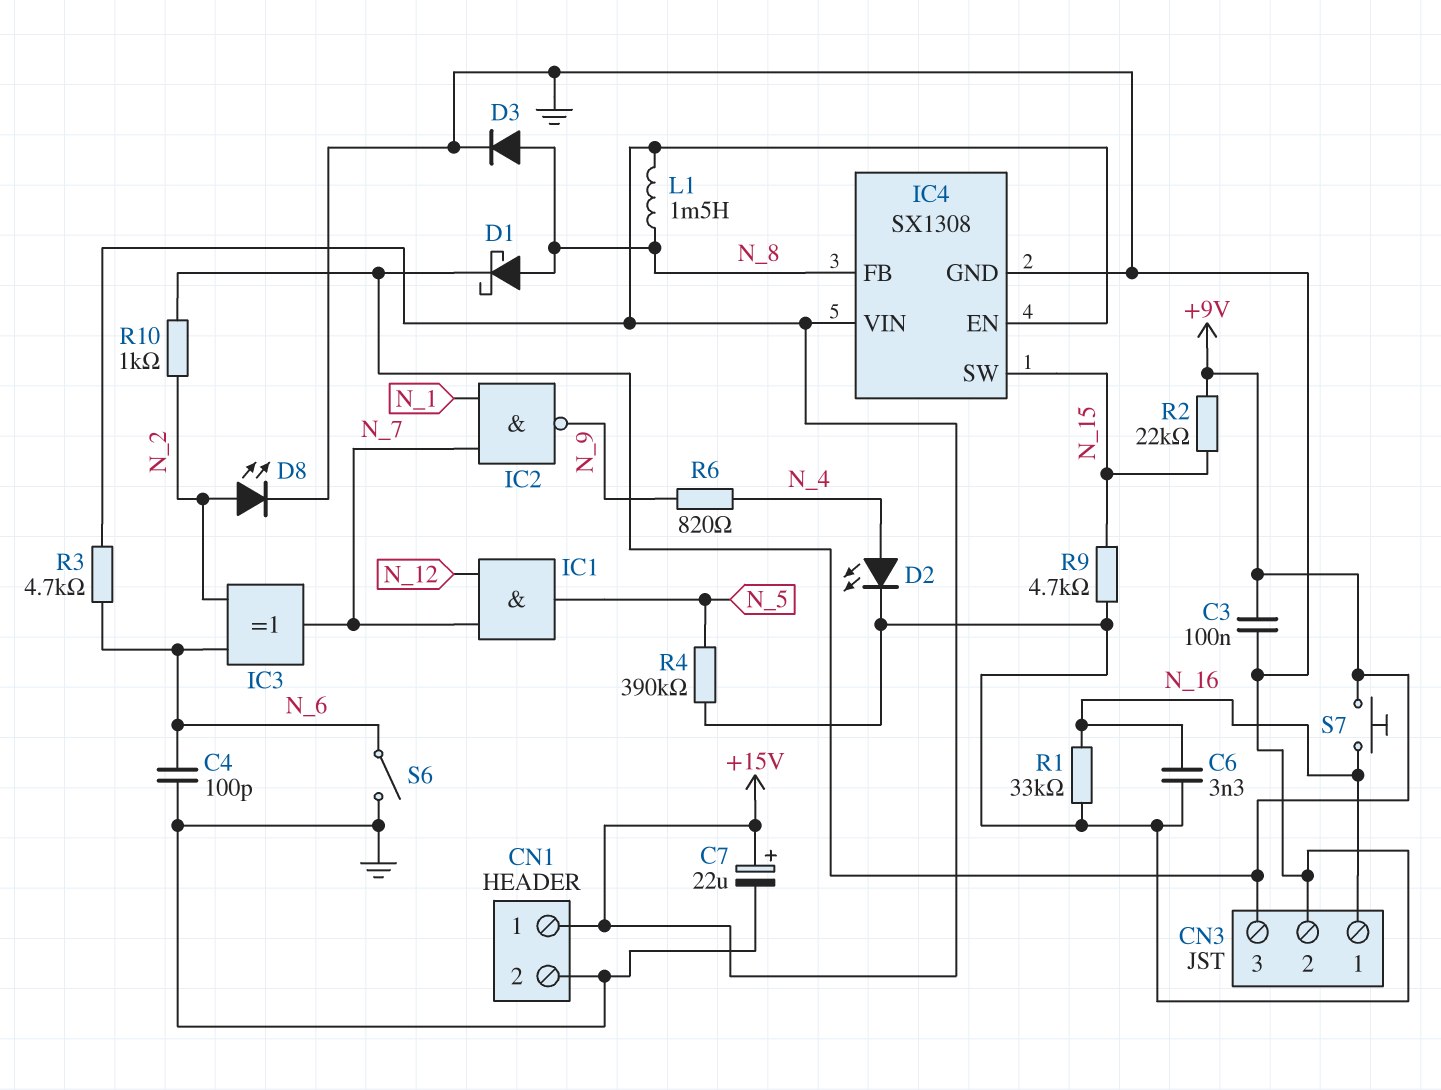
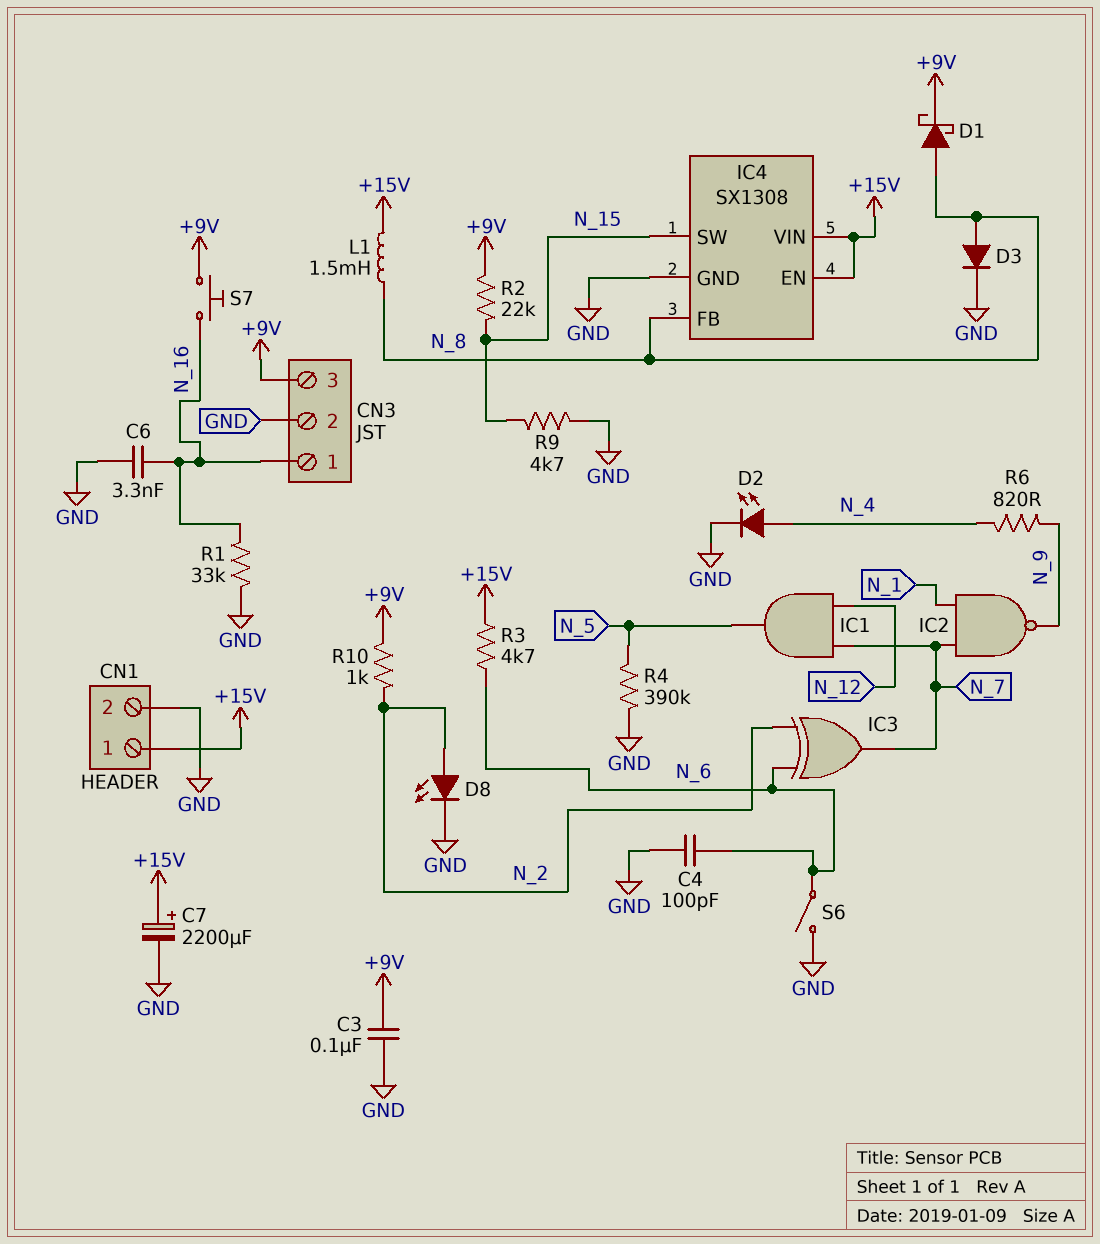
C7: 22uF (plus +15V, minus GND) -> 2200uF (plus +15V, minus GND)

